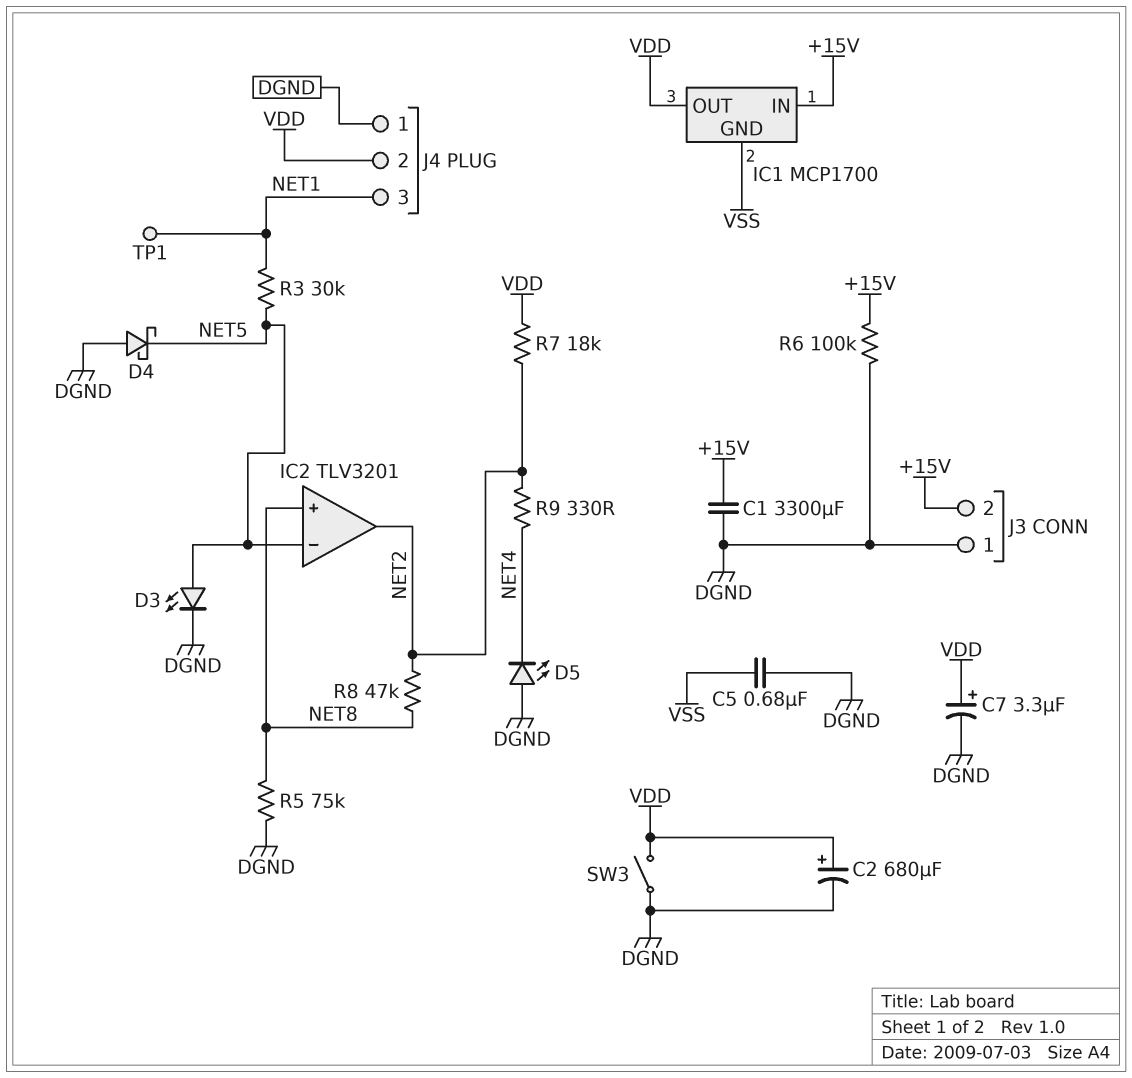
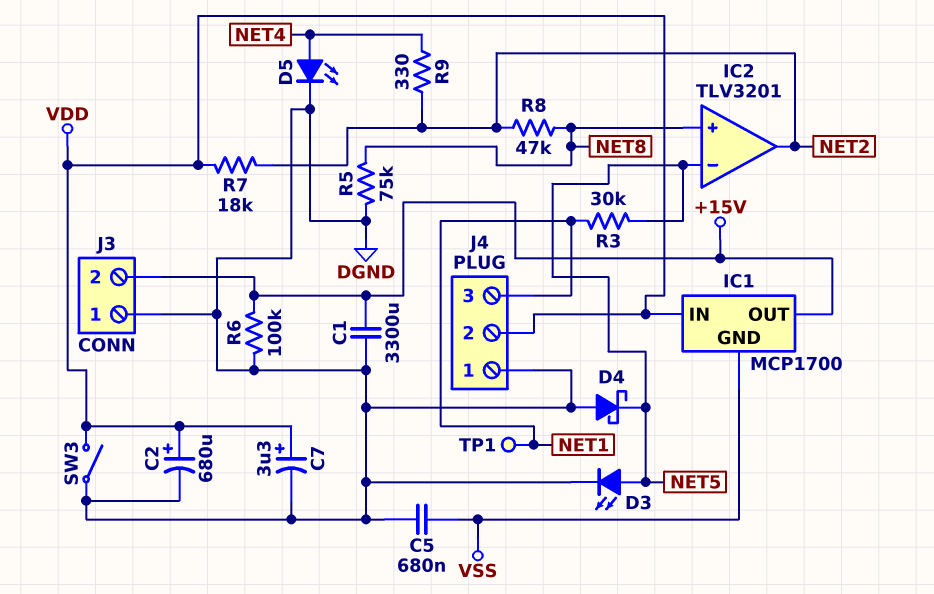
D5: LED (A DGND, K NET4) -> LED (A NET4, K DGND)
IC1 pin IN: +15V -> VDD
IC1 pin OUT: VDD -> +15V

